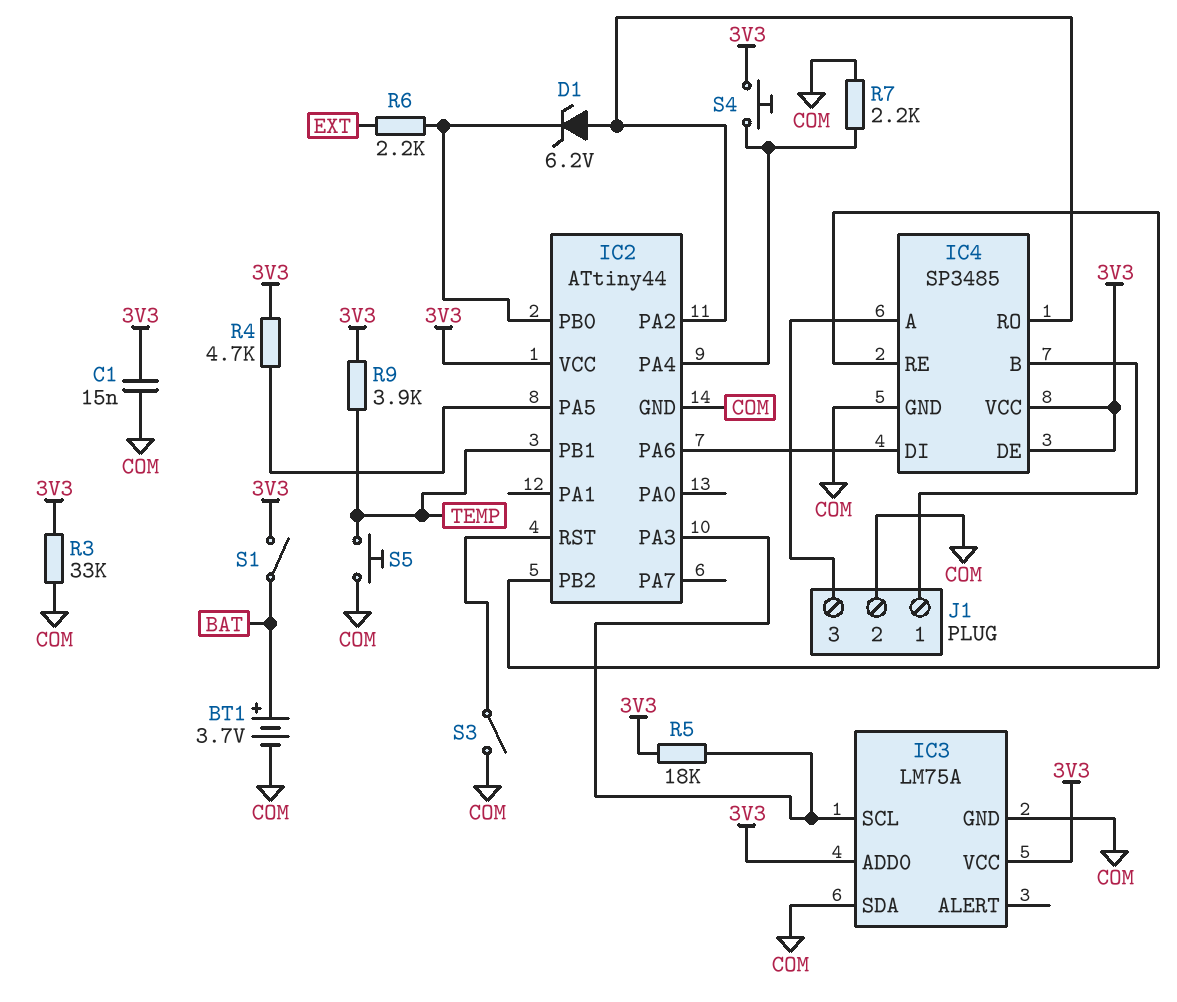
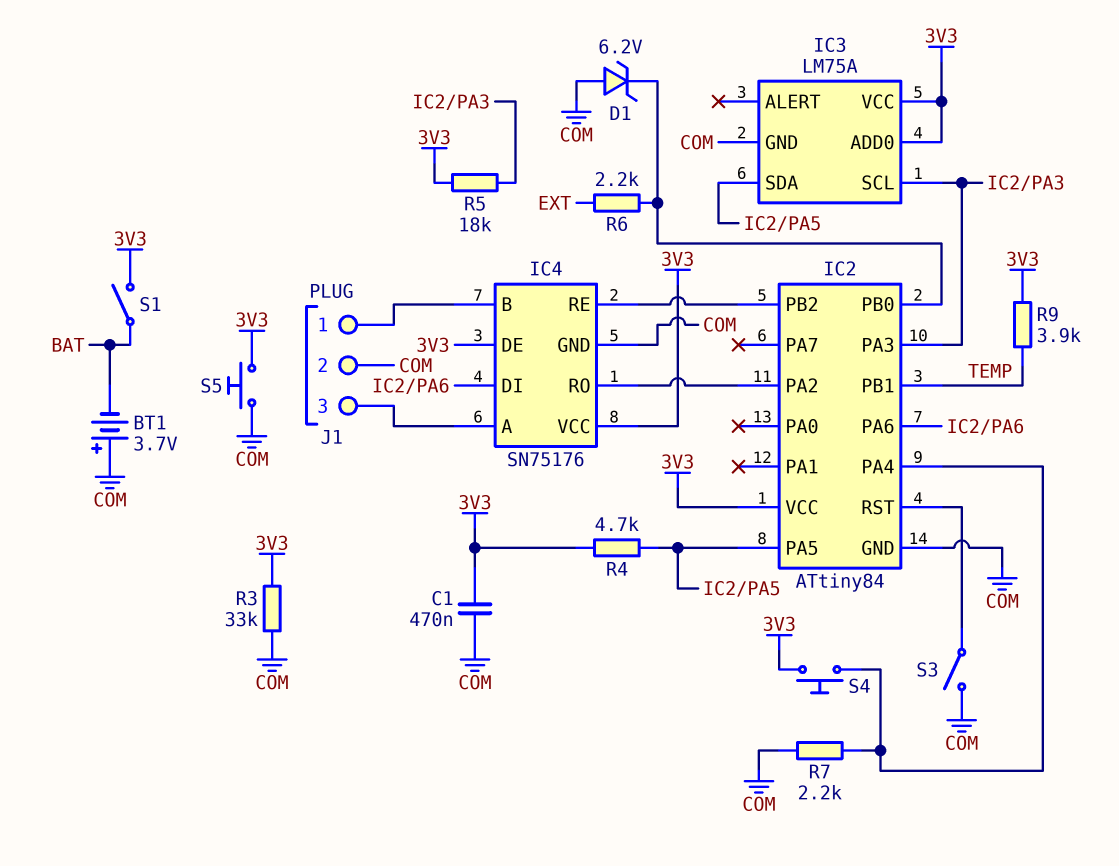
BT1: 3.7V (plus BAT, minus COM) -> 3.7V (plus COM, minus BAT)
C1: 15nF (3V3, COM) -> 470nF (3V3, COM)
D1: zener 6.2V (A IC2/PA2, K IC2/PB0) -> zener 6.2V (A COM, K IC2/PB0)
IC2: ATtiny44 -> ATtiny84
IC3 pin SDA: COM -> IC2/PA5
IC4: SP3485 -> SN75176
S5: button (COM, TEMP) -> button (3V3, COM)

